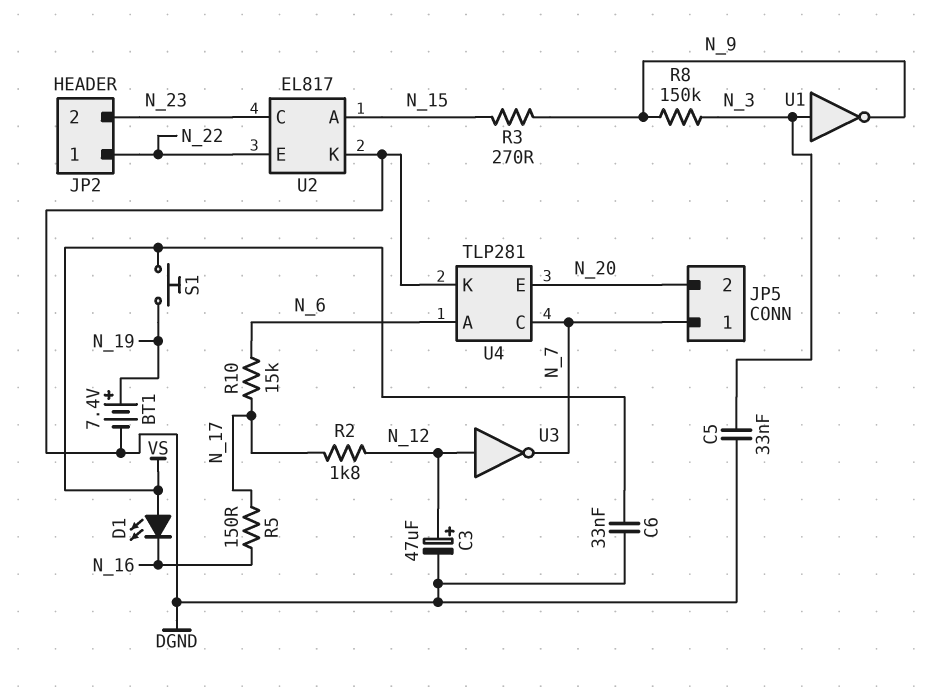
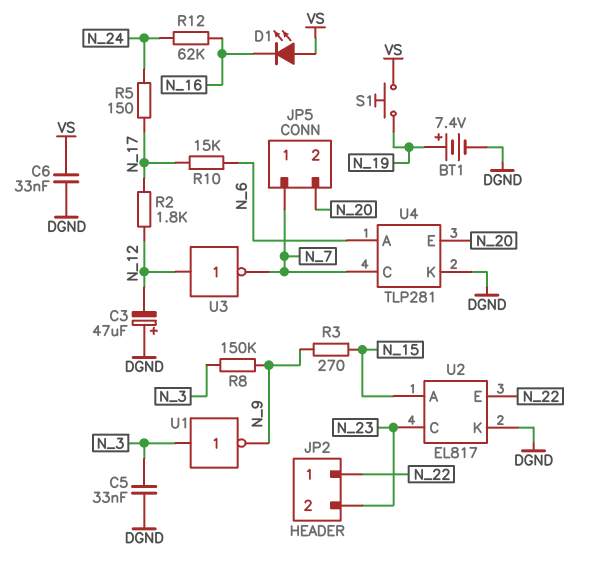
C3: 47uF (plus N_12, minus DGND) -> 47uF (plus DGND, minus N_12)
R5: 150 (N_16, N_17) -> 150 (N_17, N_24)
R12: none -> 62k (N_16, N_24)

